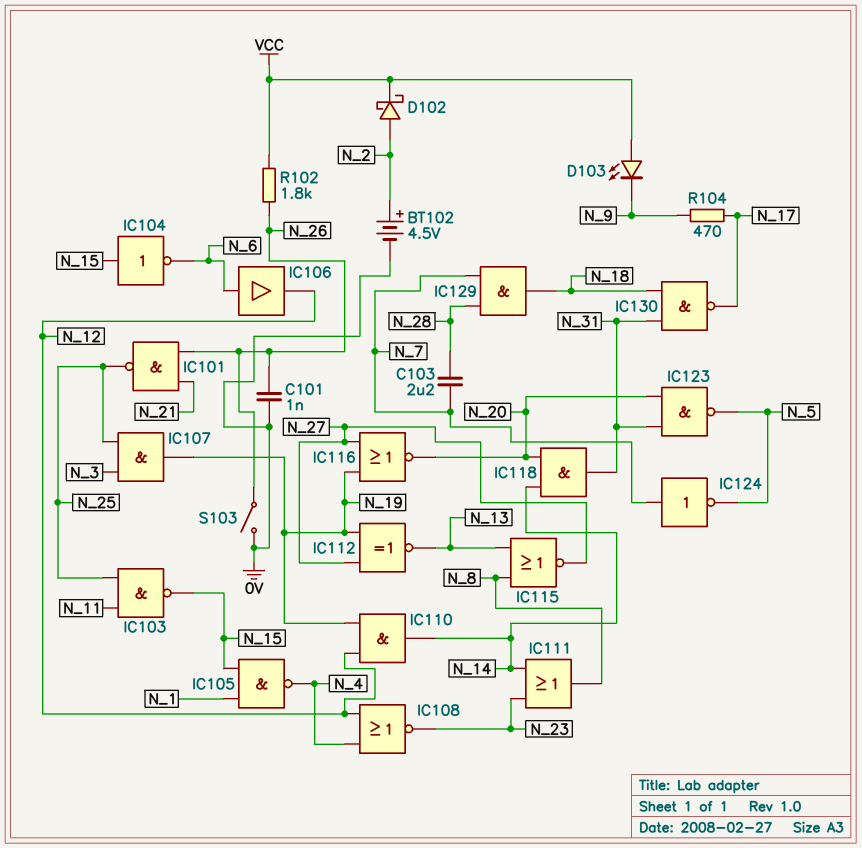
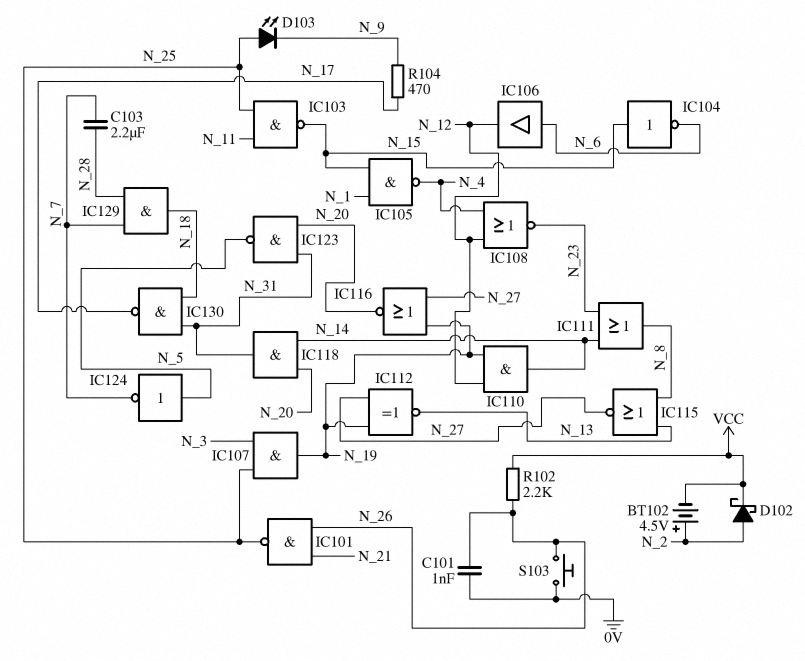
BT102: 4.5V (plus N_2, minus 0V) -> 4.5V (plus N_2, minus VCC)
D103: LED (A VCC, K N_9) -> LED (A N_25, K N_9)
IC124: NOT (in N_7, out N_5) -> NOT (in N_5, out N_7)
R102: 1.8k (N_26, VCC) -> 2.2k (N_26, VCC)
S103: switch (0V, N_26) -> button (0V, N_26)

